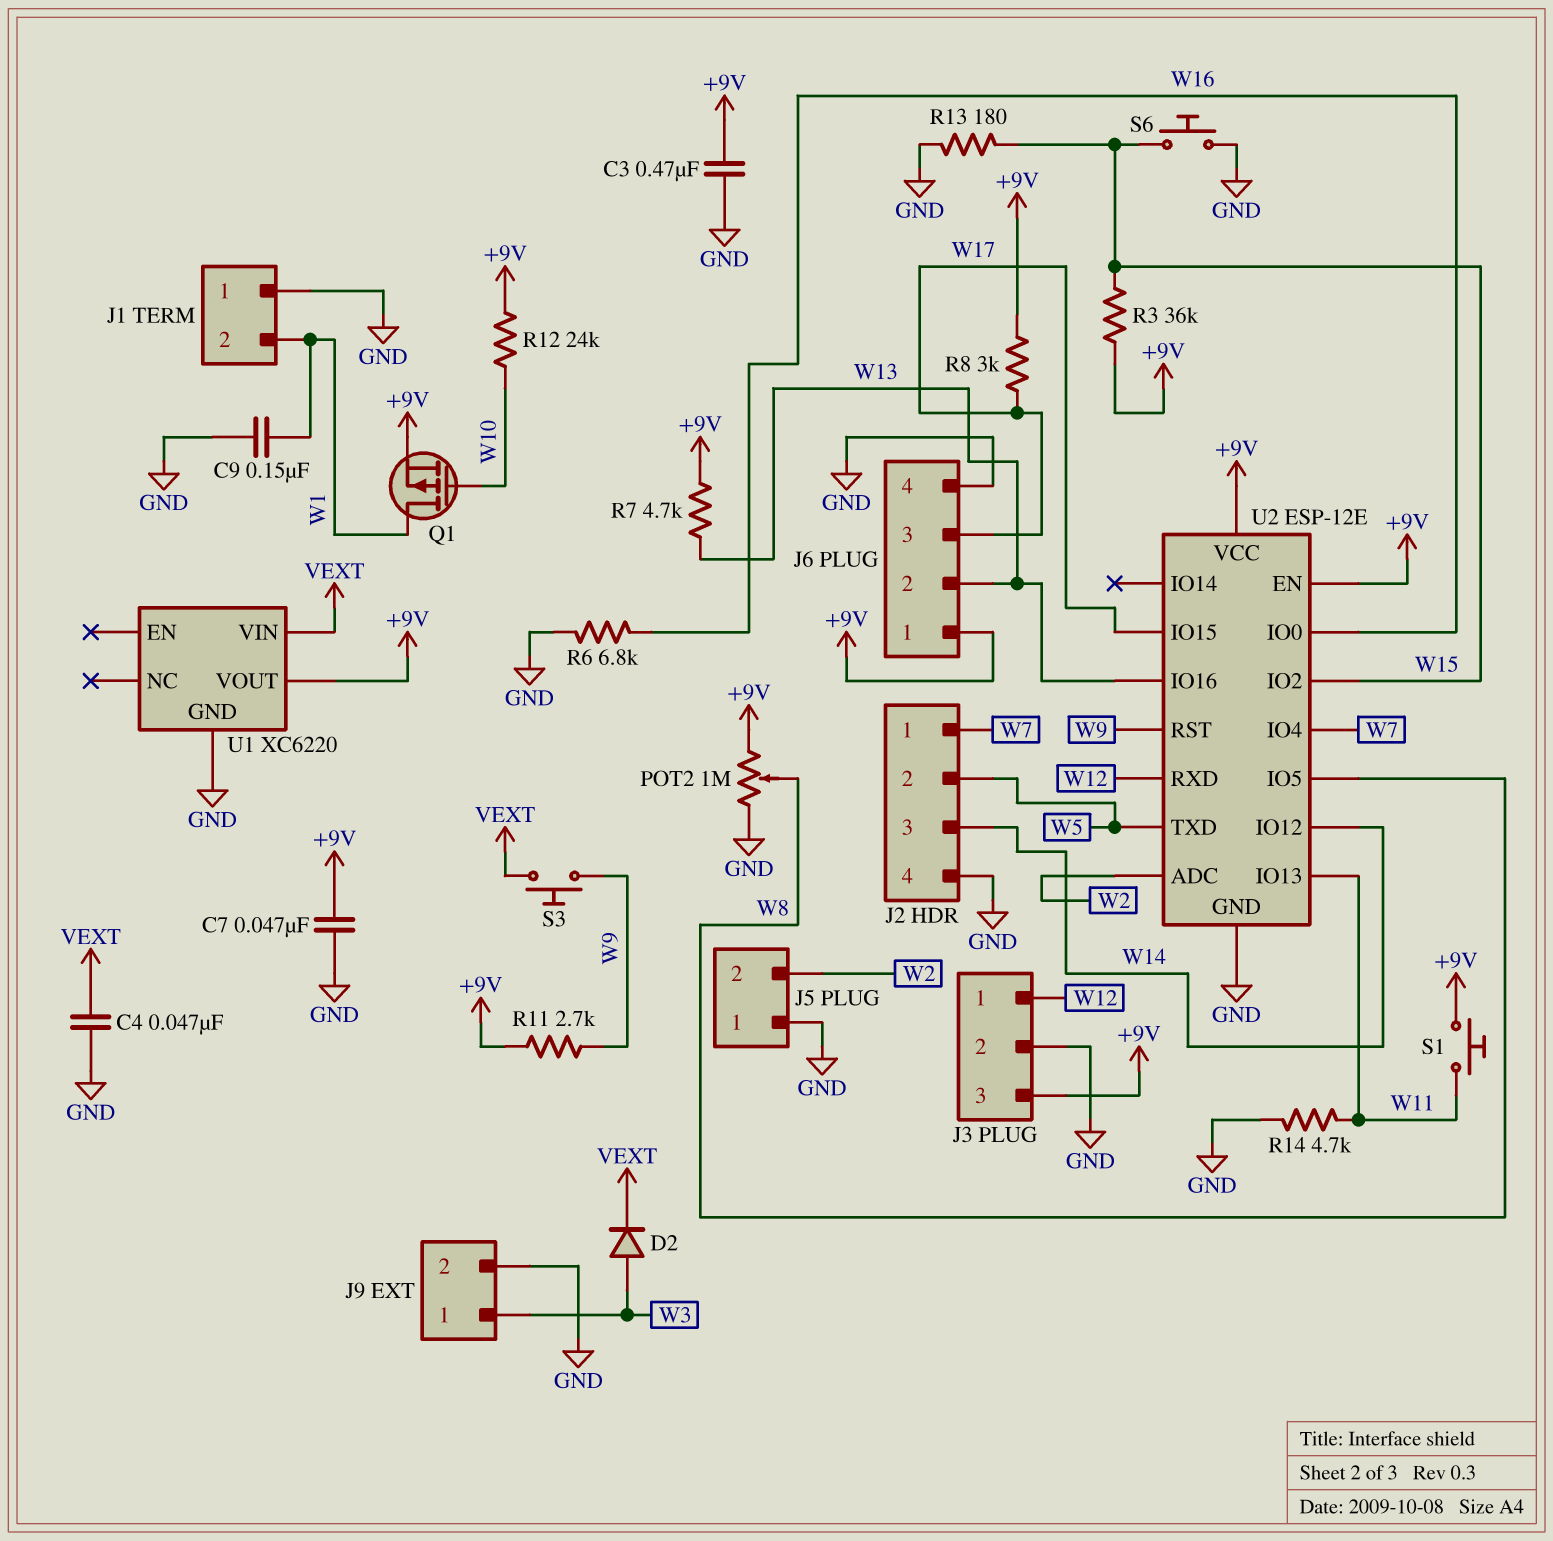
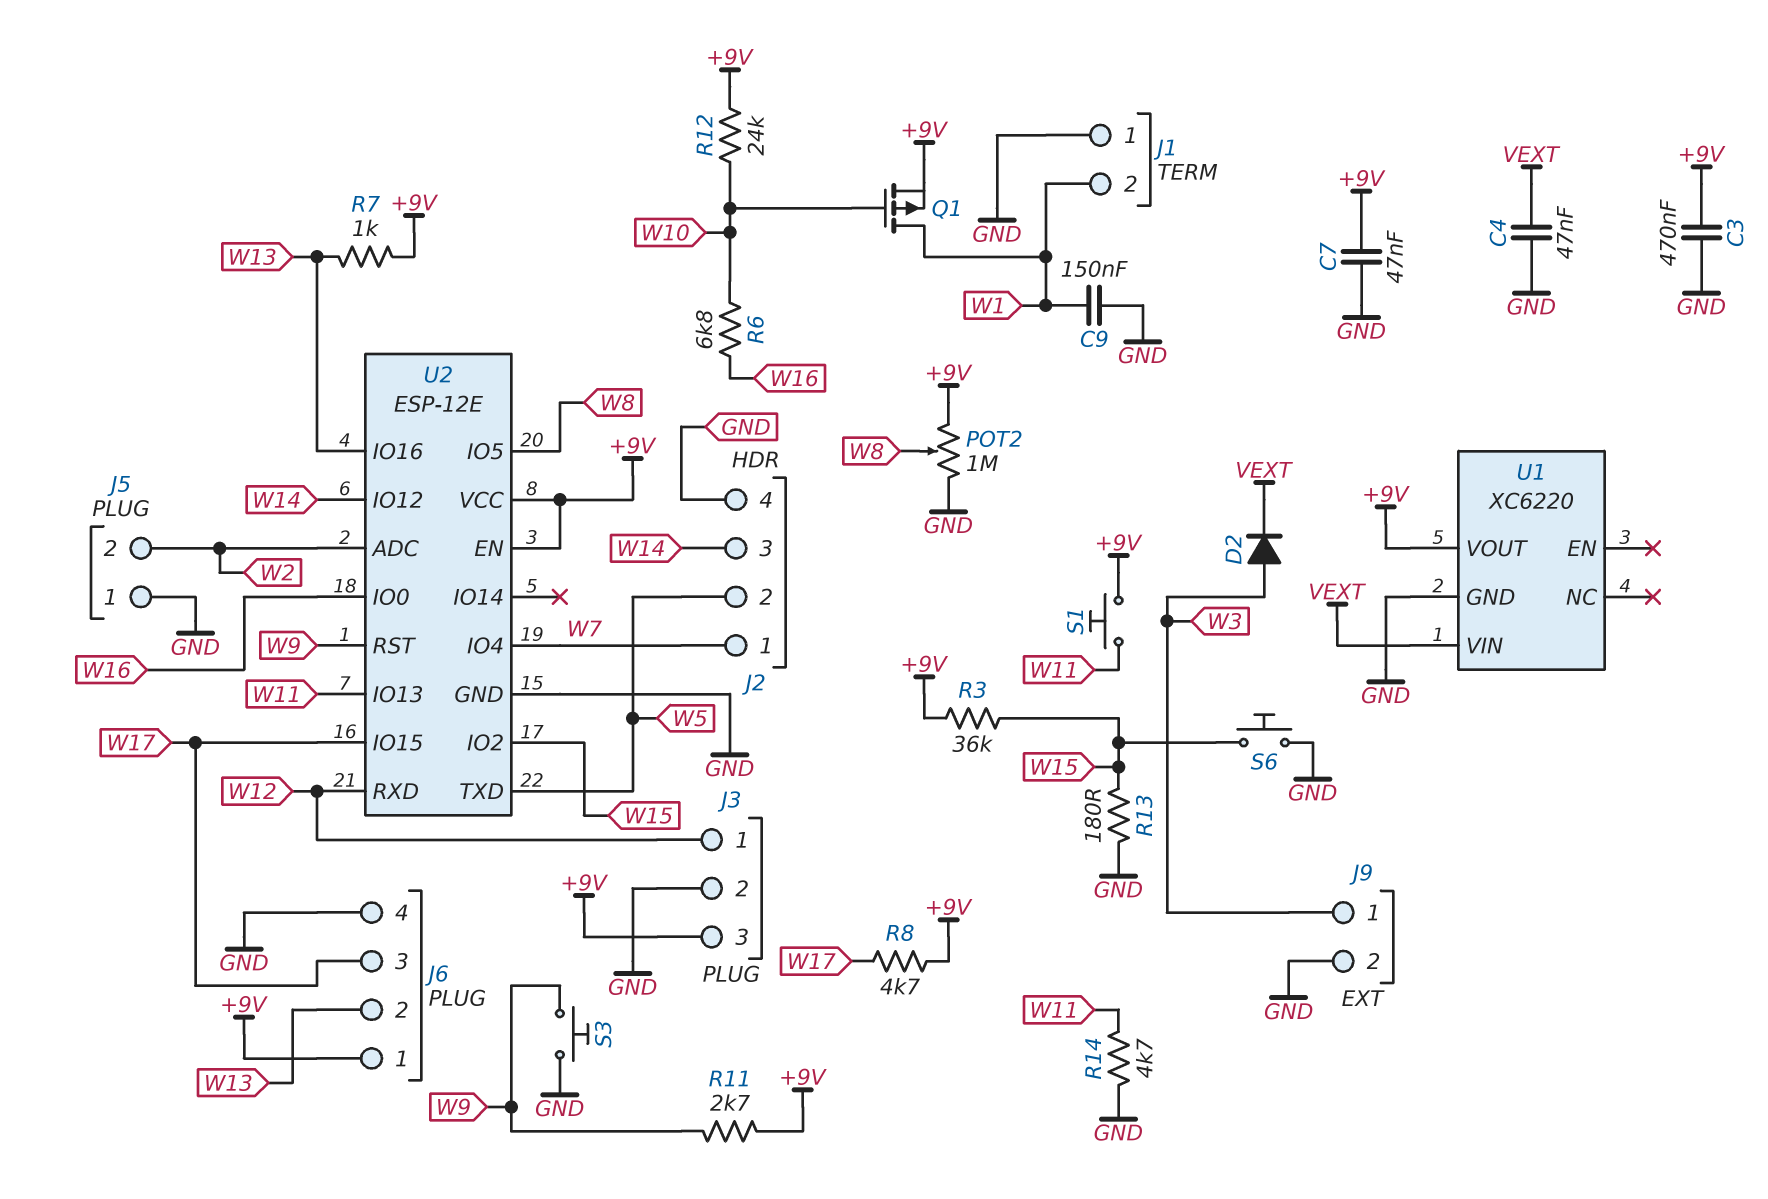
R6: 6.8k (GND, W16) -> 6.8k (W10, W16)
R7: 4.7k (+9V, W13) -> 1k (+9V, W13)
R8: 3k (+9V, W17) -> 4.7k (+9V, W17)
S3: button (VEXT, W9) -> button (GND, W9)

